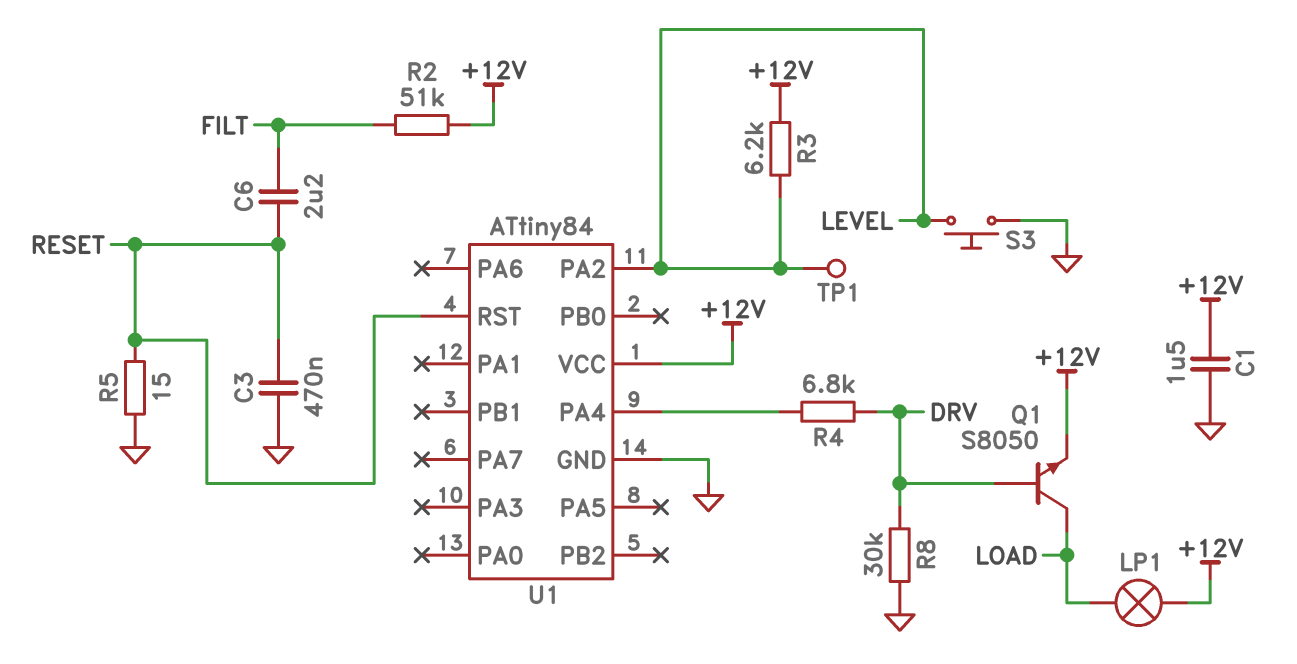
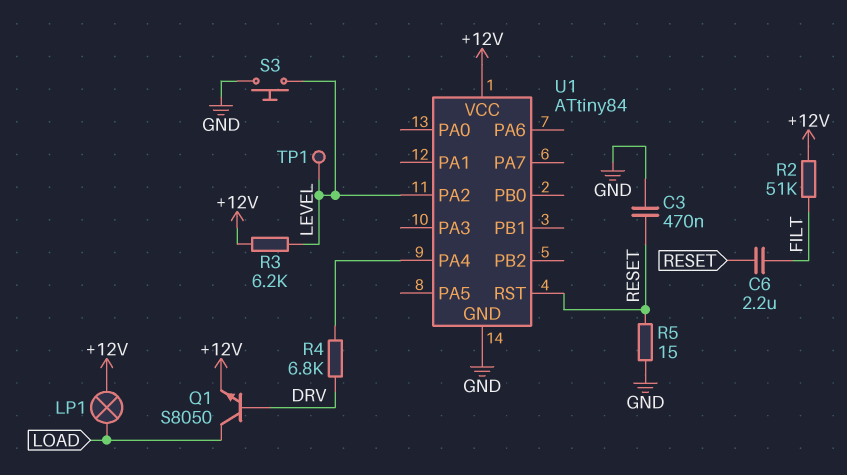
C1: 1.5uF (+12V, GND) -> none
R8: 30k (DRV, GND) -> none

